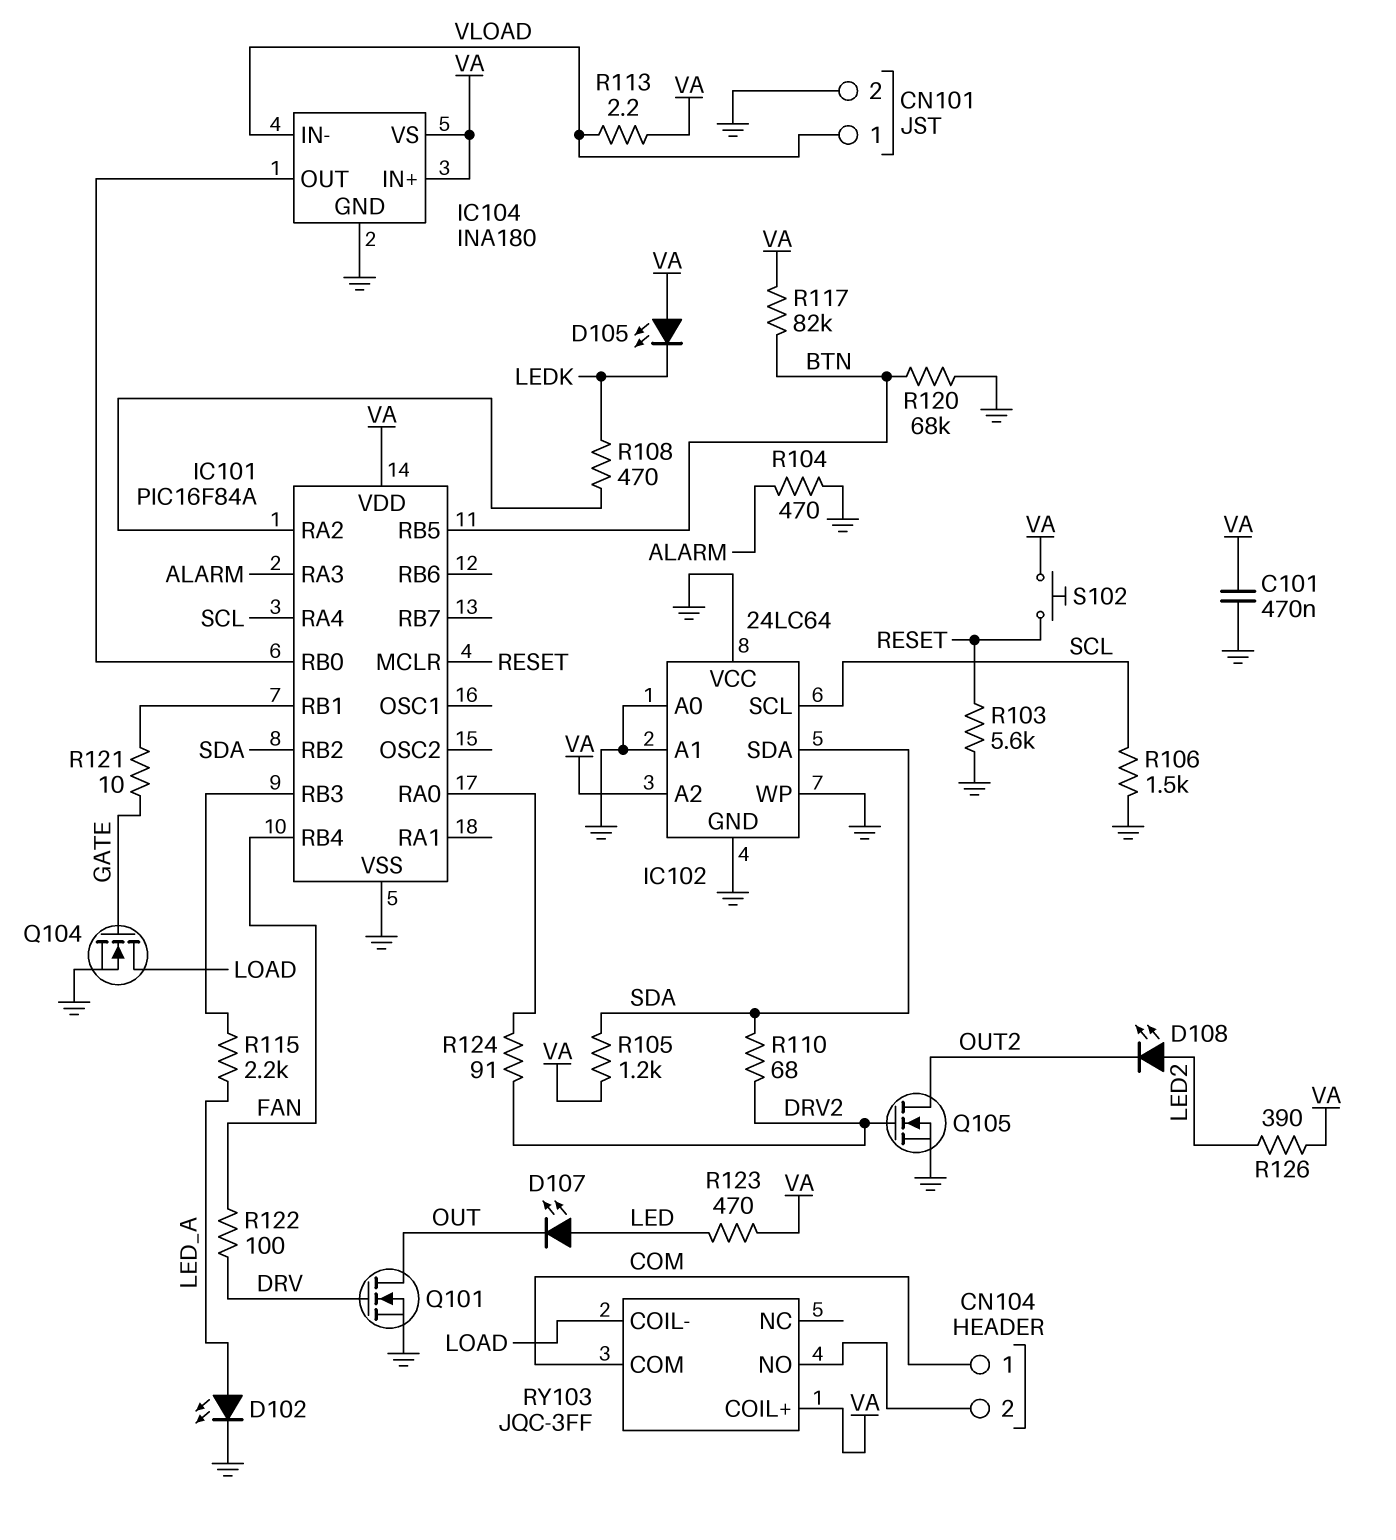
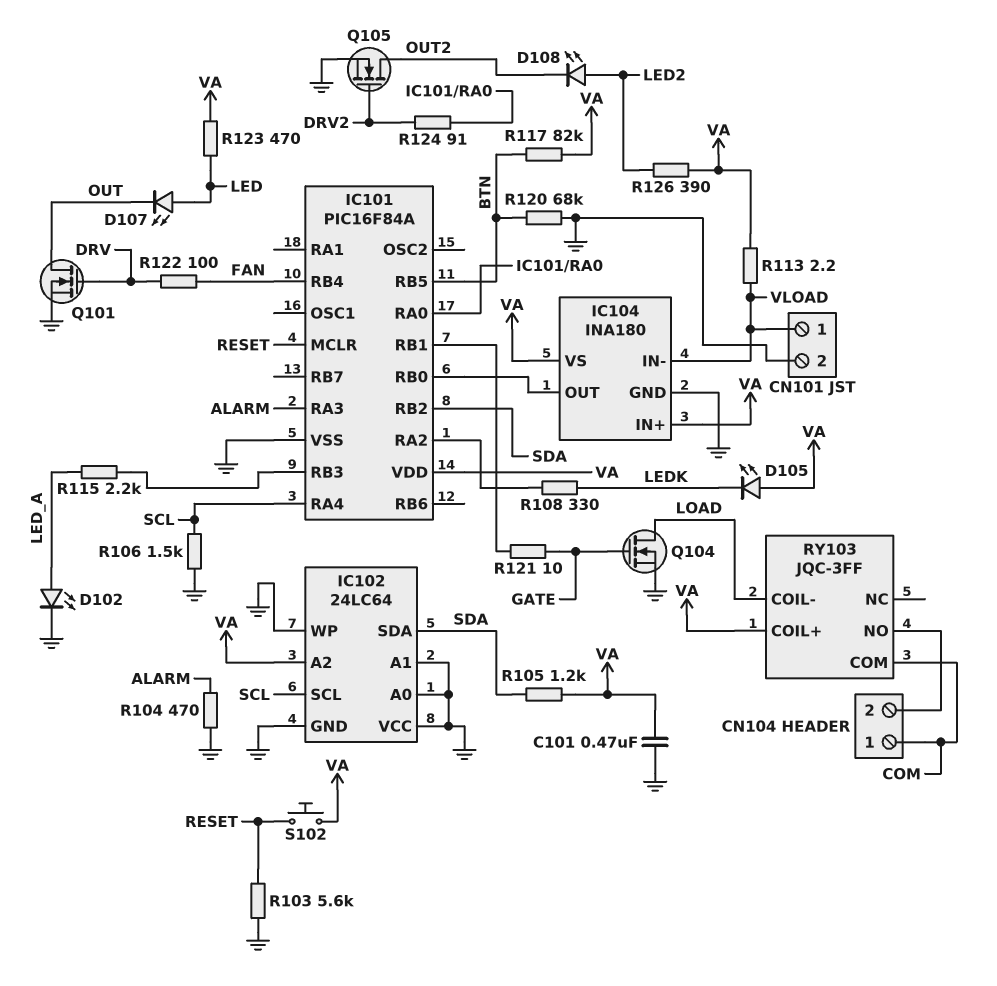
R108: 470 (IC101/RA2, LEDK) -> 330 (IC101/RA2, LEDK)
R110: 68 (DRV2, SDA) -> none

